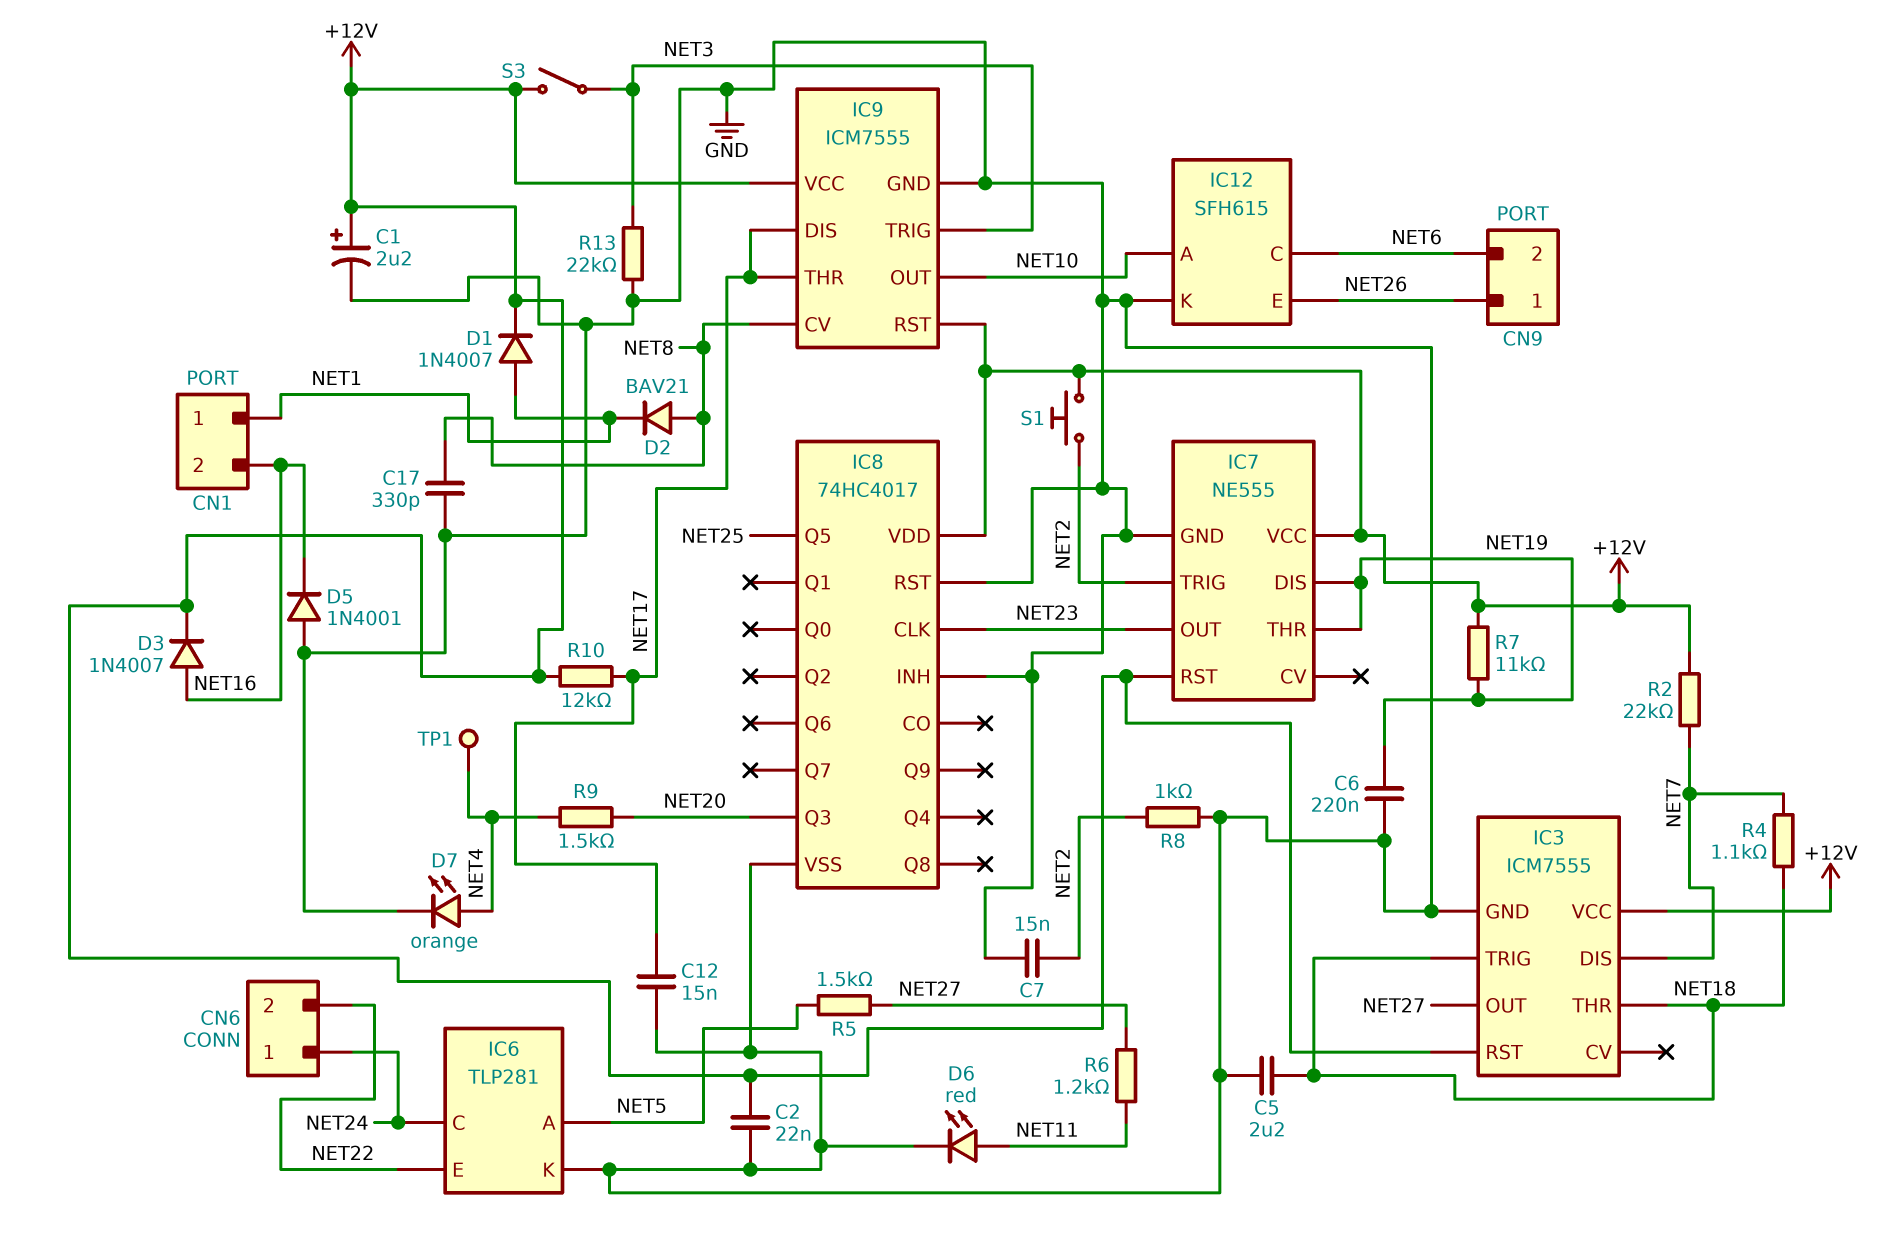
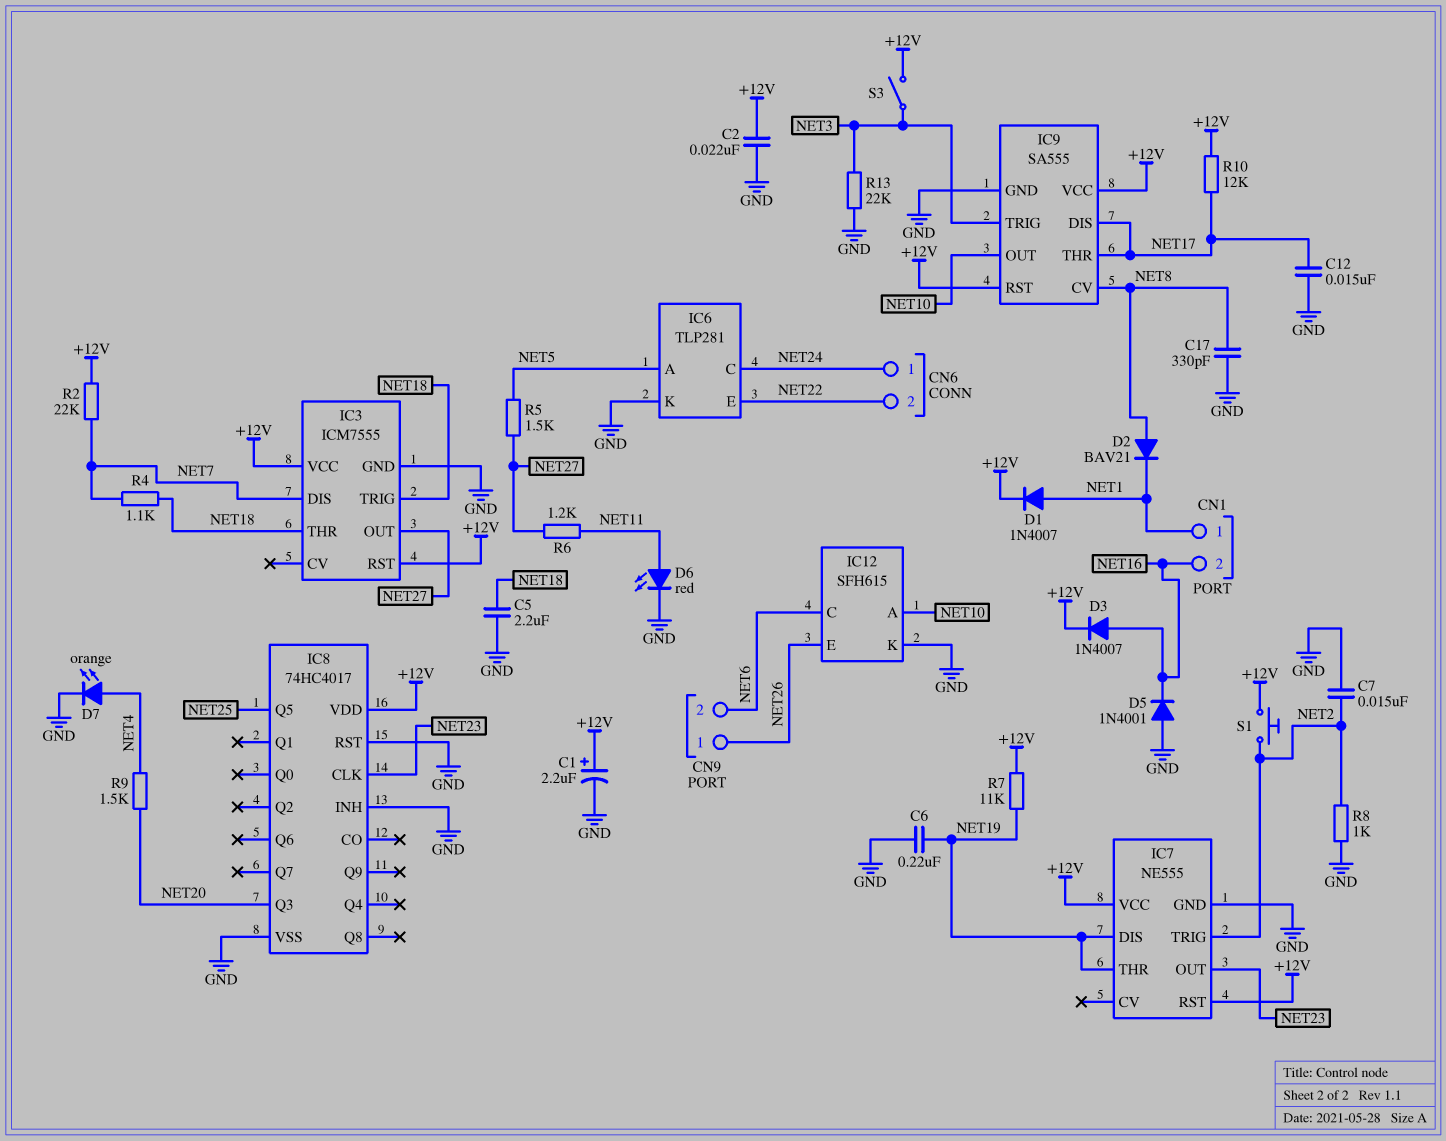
IC9: ICM7555 -> SA555
TP1: test point (NET4) -> none

